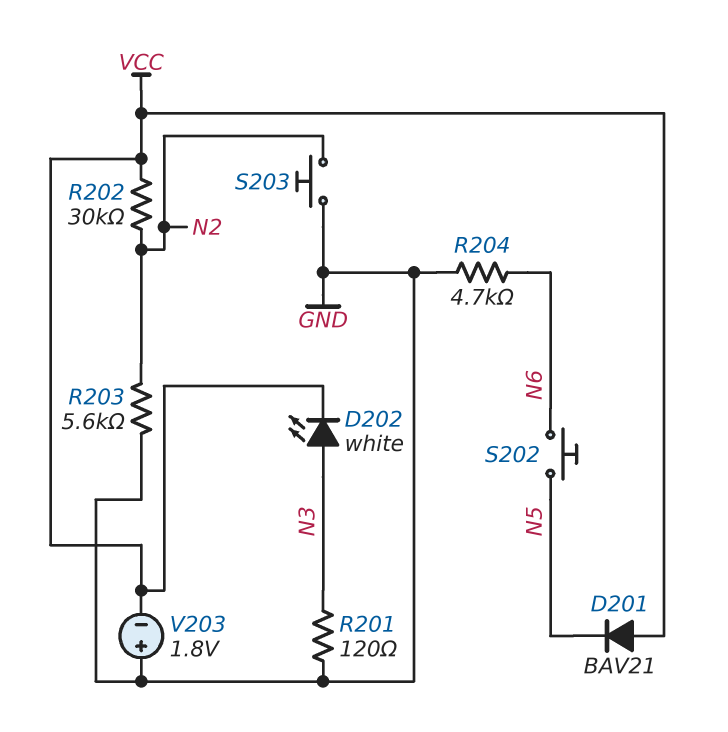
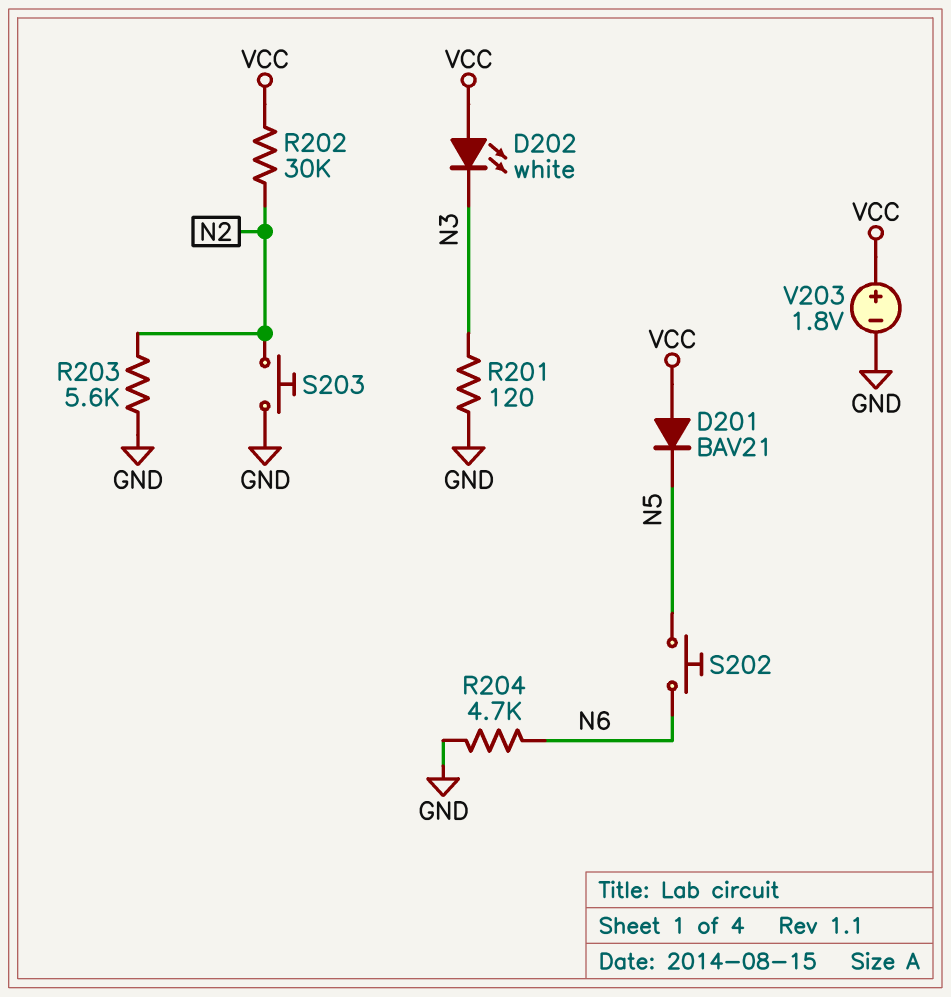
D202: LED white (A N3, K VCC) -> LED white (A VCC, K N3)
V203: 1.8V (plus GND, minus VCC) -> 1.8V (plus VCC, minus GND)

